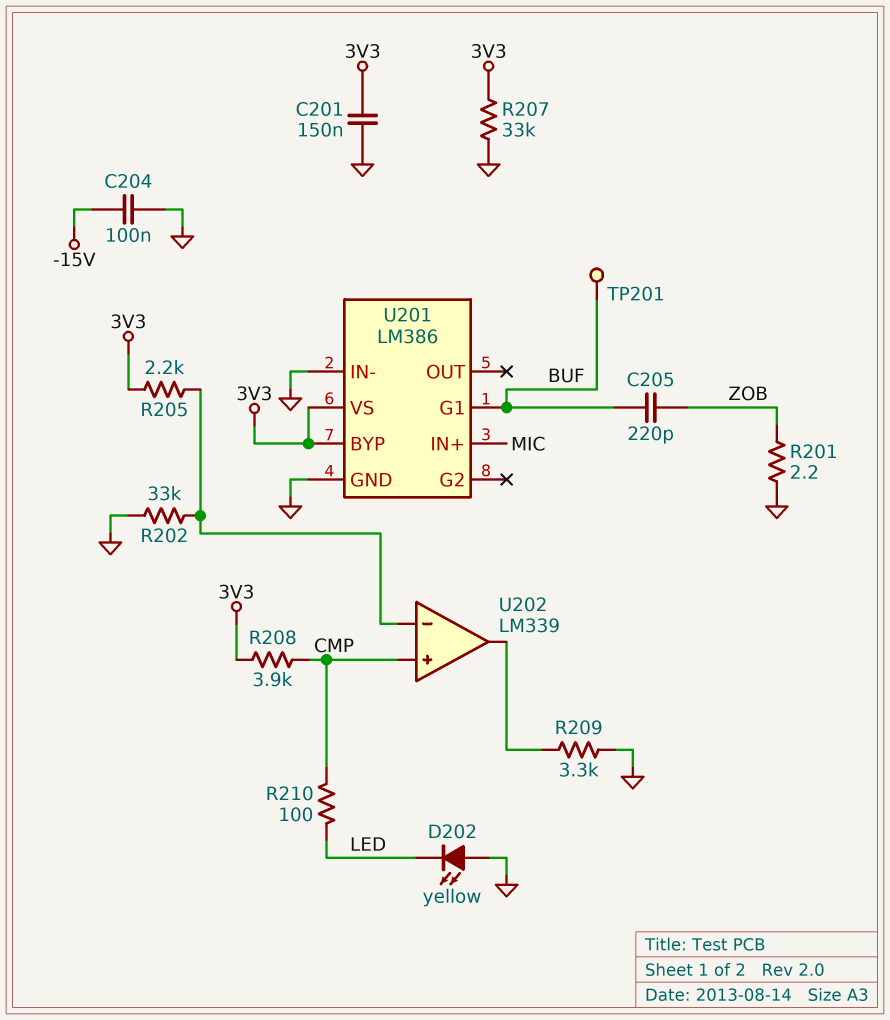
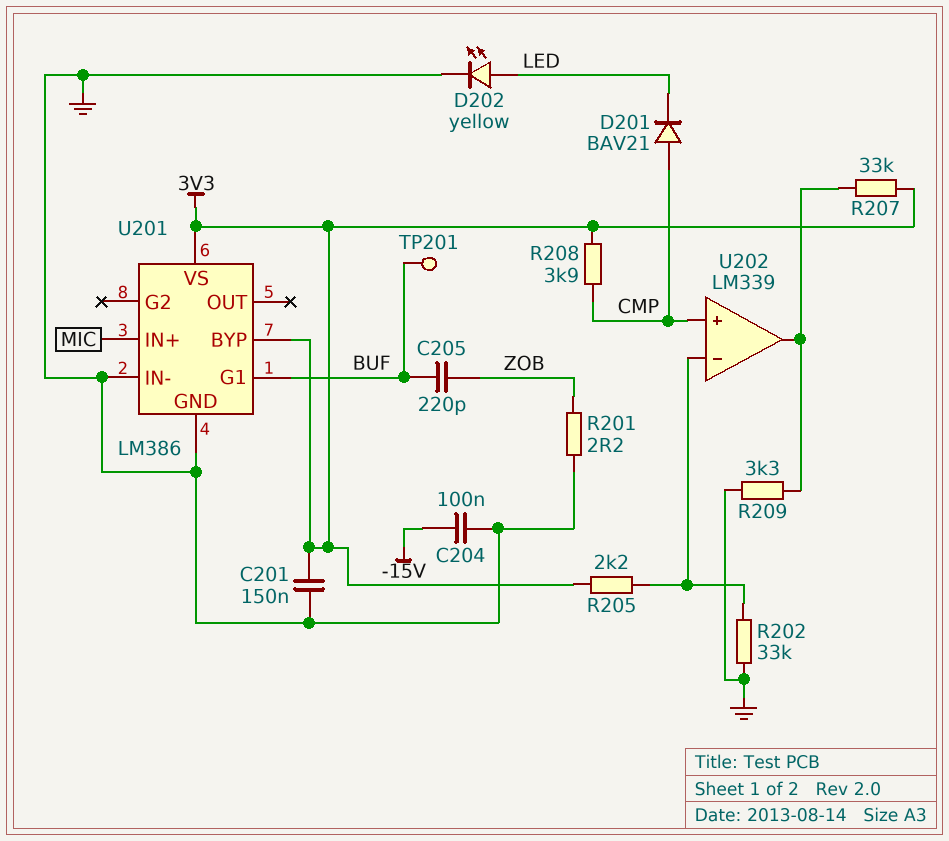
D201: none -> diode BAV21 (A CMP, K LED)
D202: LED yellow (A GND, K LED) -> LED yellow (A LED, K GND)
R207: 33k (3V3, GND) -> 33k (3V3, U202/out)
R210: 100 (CMP, LED) -> none

